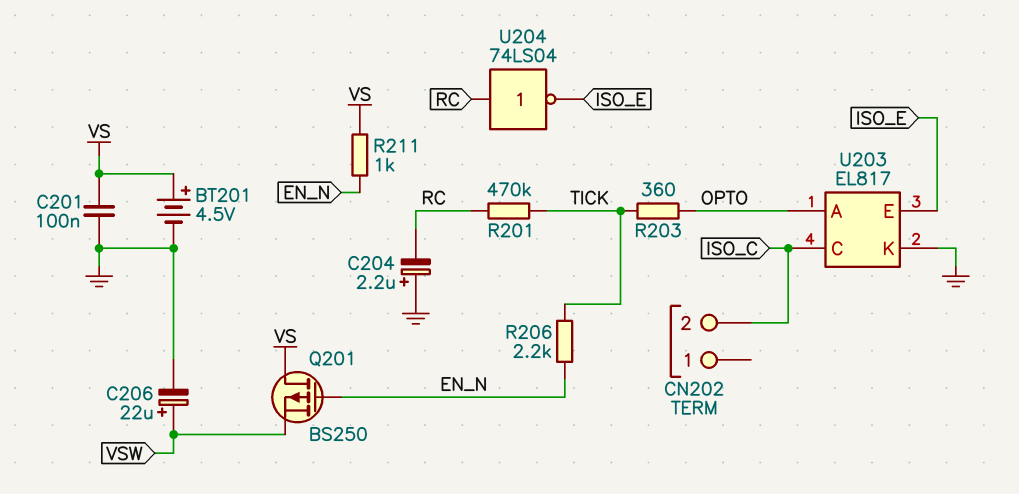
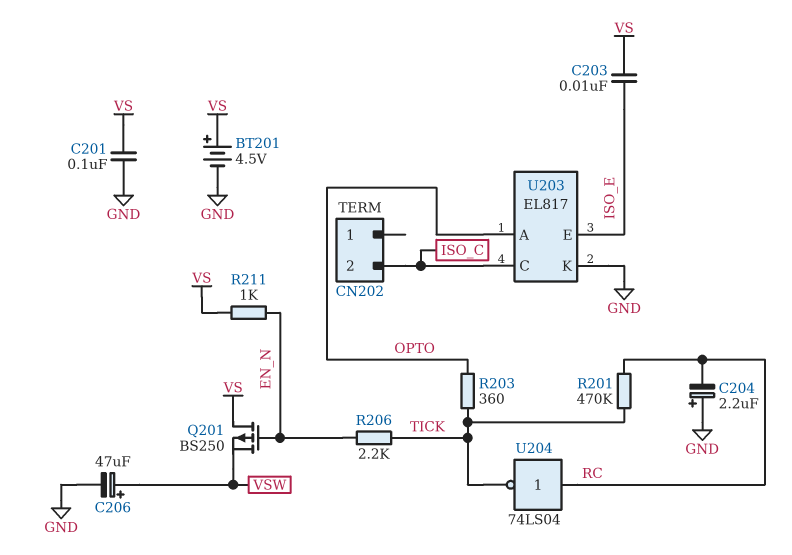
C203: none -> 10nF (ISO_E, VS)
C206: 22uF (plus VSW, minus GND) -> 47uF (plus VSW, minus GND)
U204: NOT 74LS04 (in RC, out ISO_E) -> NOT 74LS04 (in RC, out TICK)

